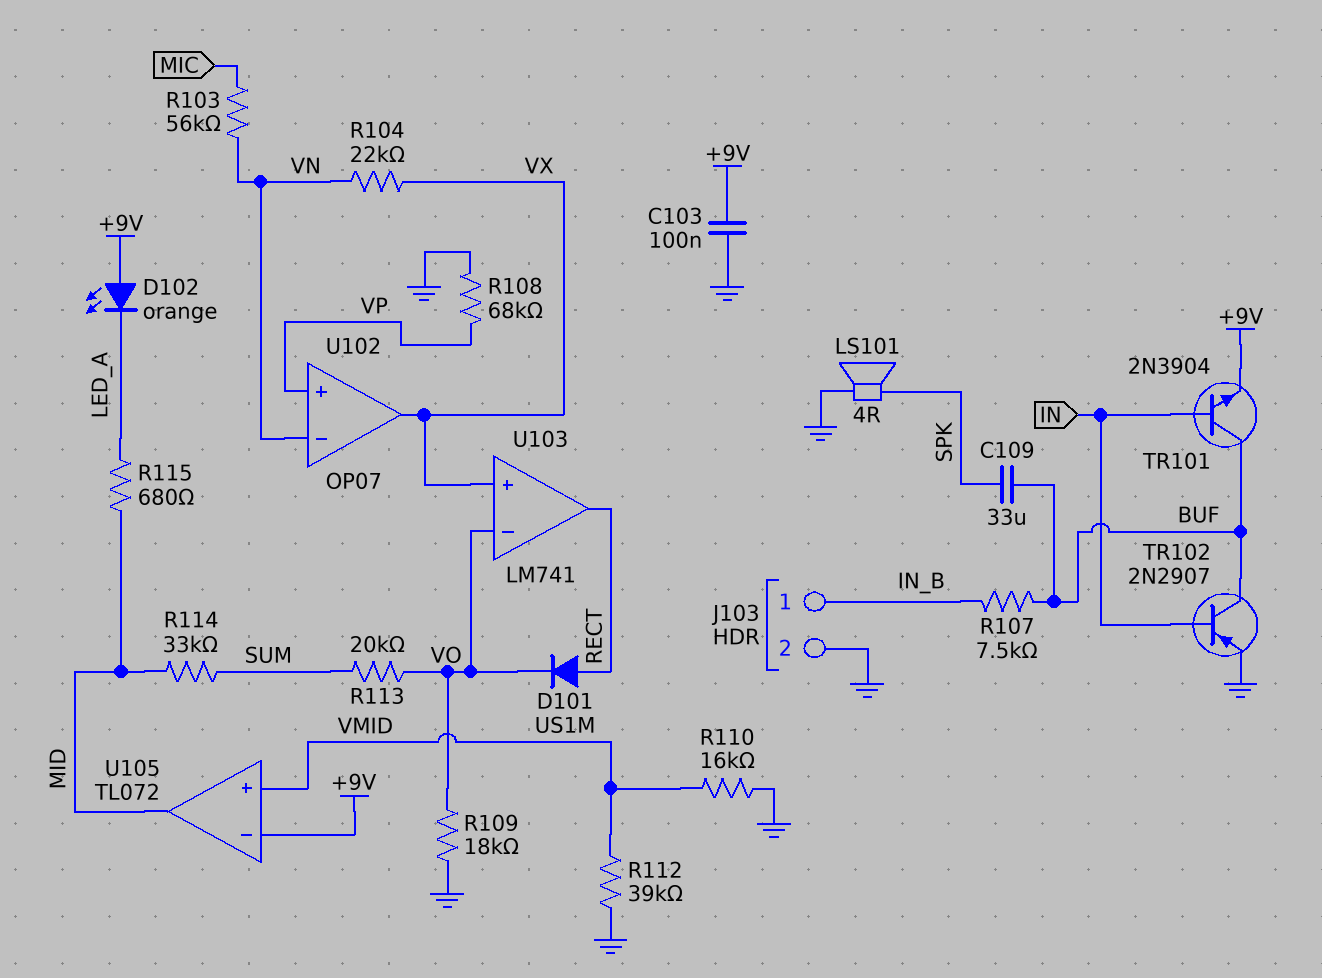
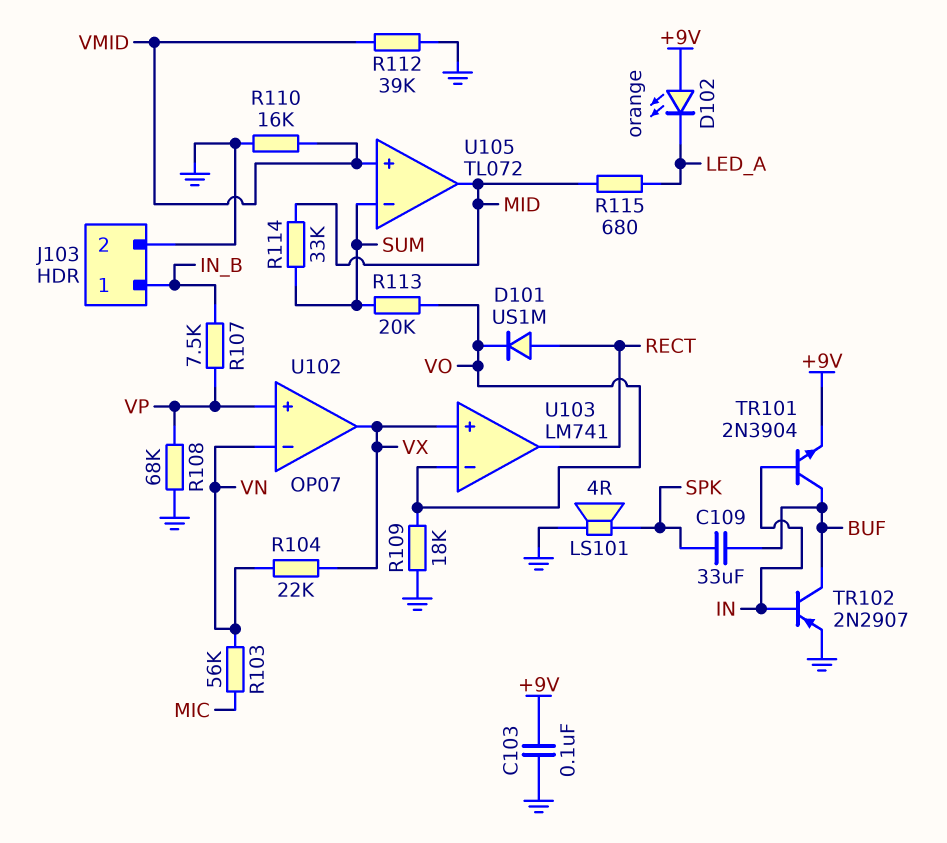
R107: 7.5k (BUF, IN_B) -> 7.5k (IN_B, VP)
U105 pin in-: +9V -> SUM

